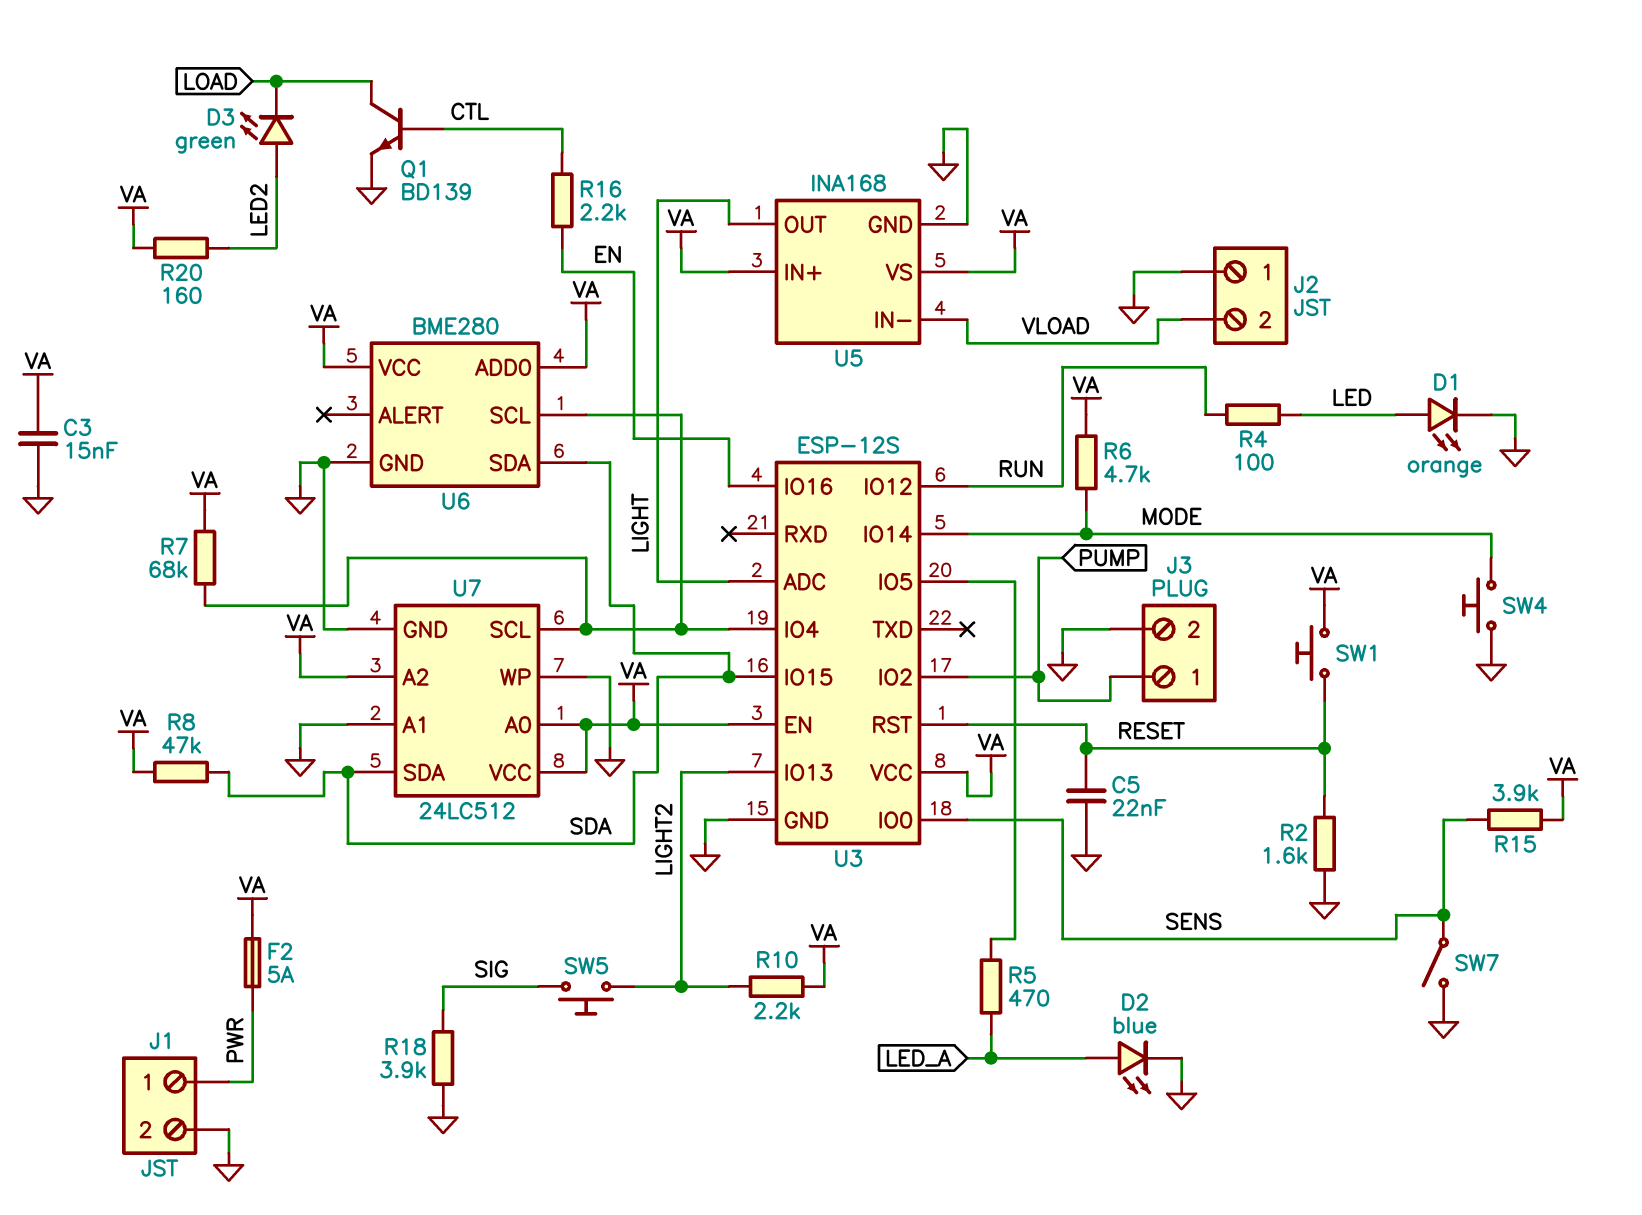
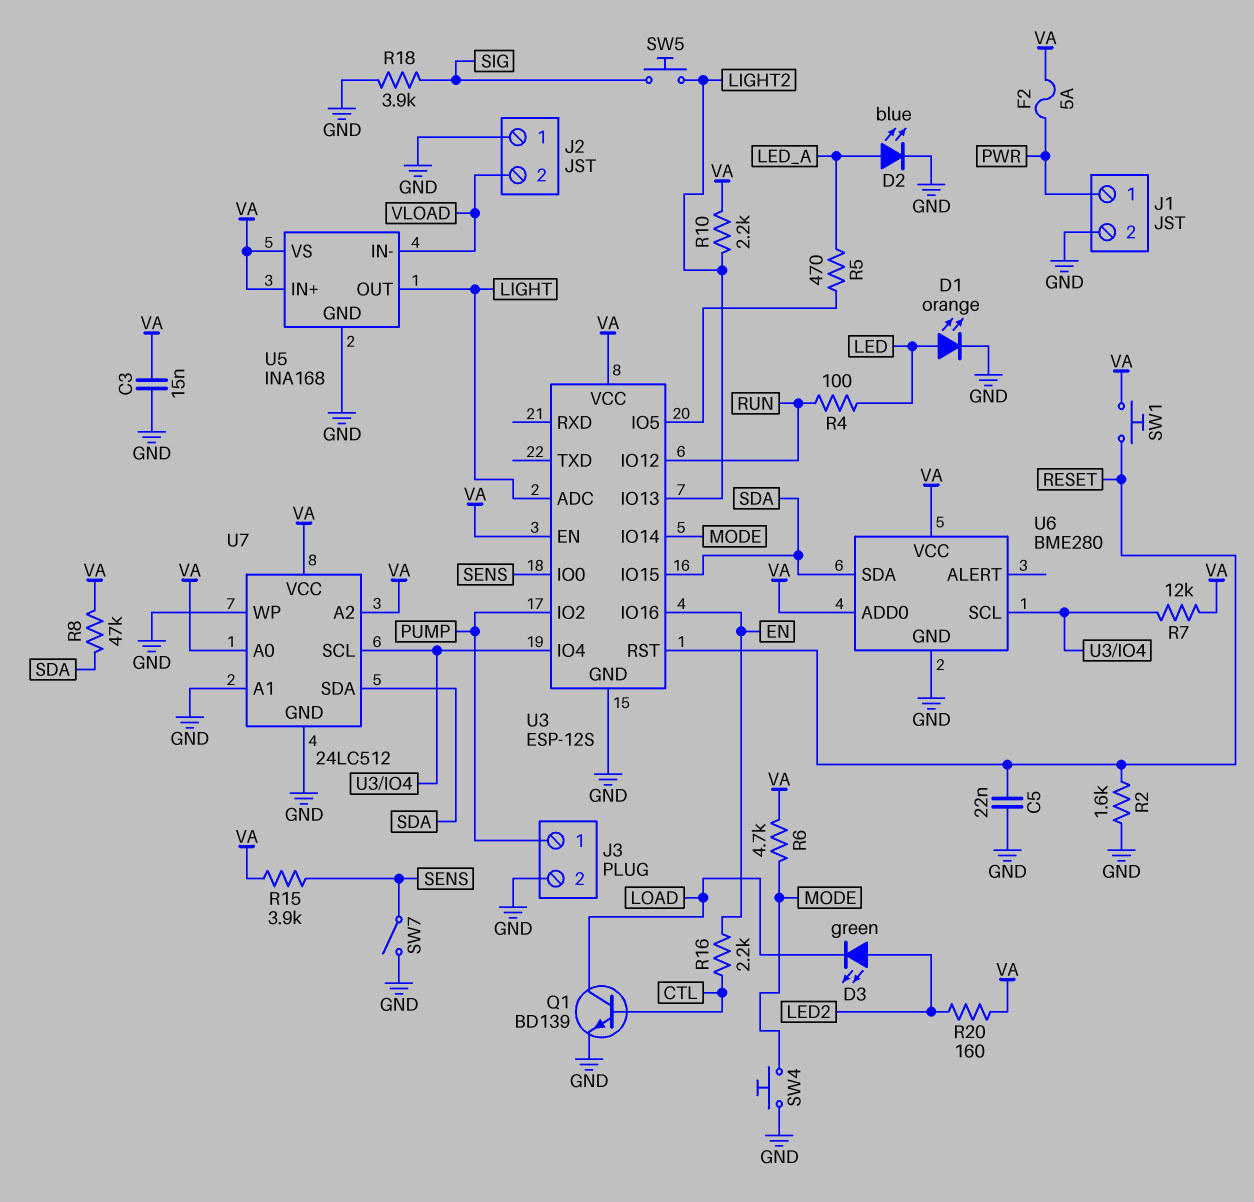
R7: 68k (U3/IO4, VA) -> 12k (U3/IO4, VA)

